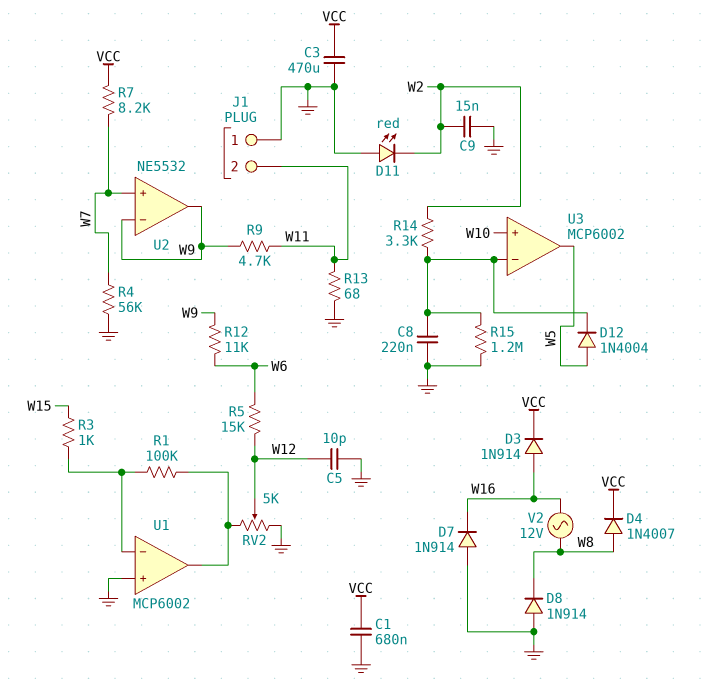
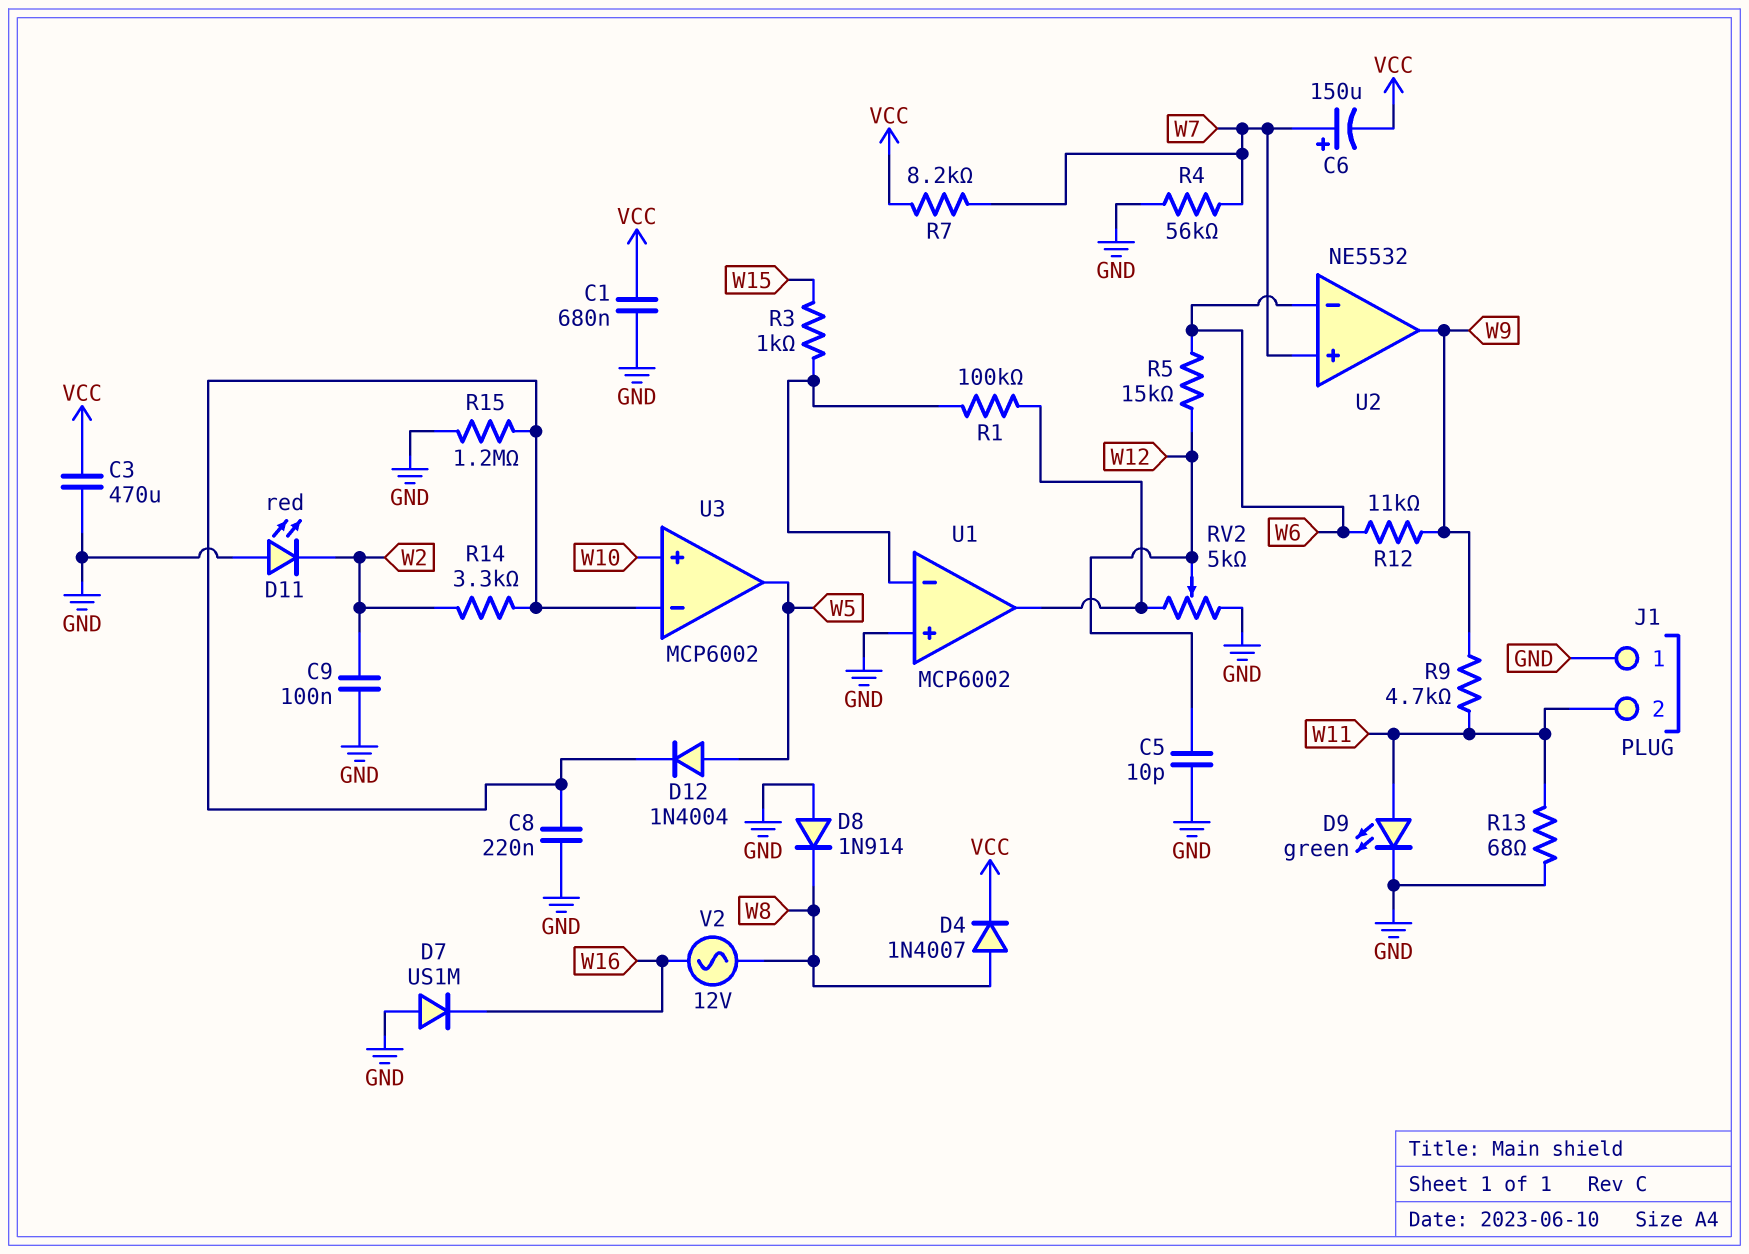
C6: none -> 150uF (plus W7, minus VCC)
C9: 15nF (GND, W2) -> 100nF (GND, W2)
D3: diode 1N914 (A W16, K VCC) -> none
D7: diode 1N914 (A GND, K W16) -> diode US1M (A GND, K W16)
D9: none -> LED green (A W11, K GND)
U2 pin in-: W9 -> W6

